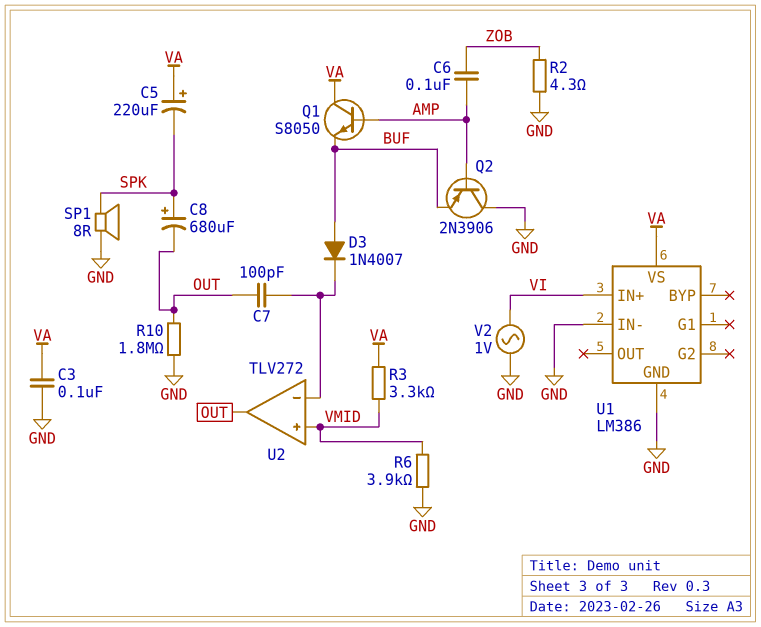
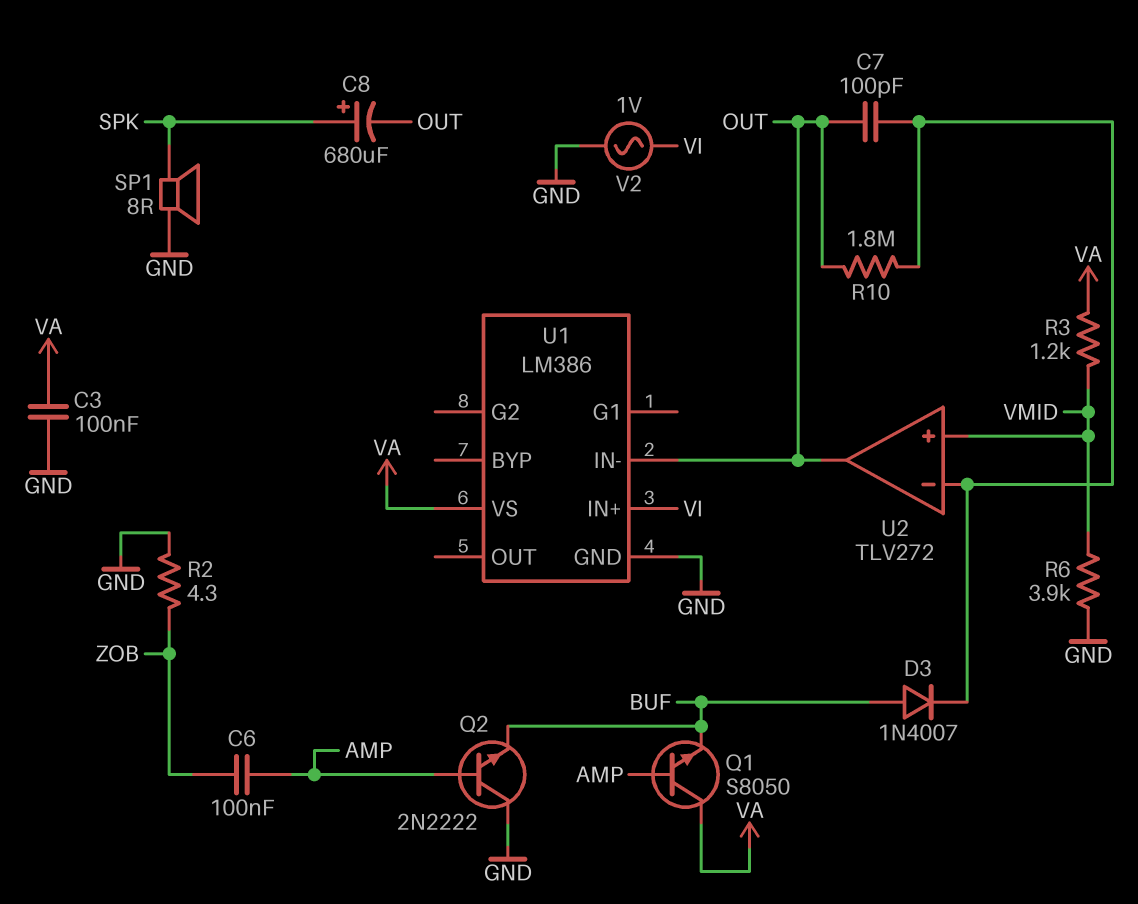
C5: 220uF (plus VA, minus SPK) -> none
Q2: PNP 2N3906 (B AMP, C GND, E BUF) -> NPN 2N2222 (B AMP, C GND, E BUF)
R3: 3.3k (VA, VMID) -> 1.2k (VA, VMID)
R10: 1.8M (GND, OUT) -> 1.8M (OUT, U2/in-)
U1 pin IN-: GND -> OUT

